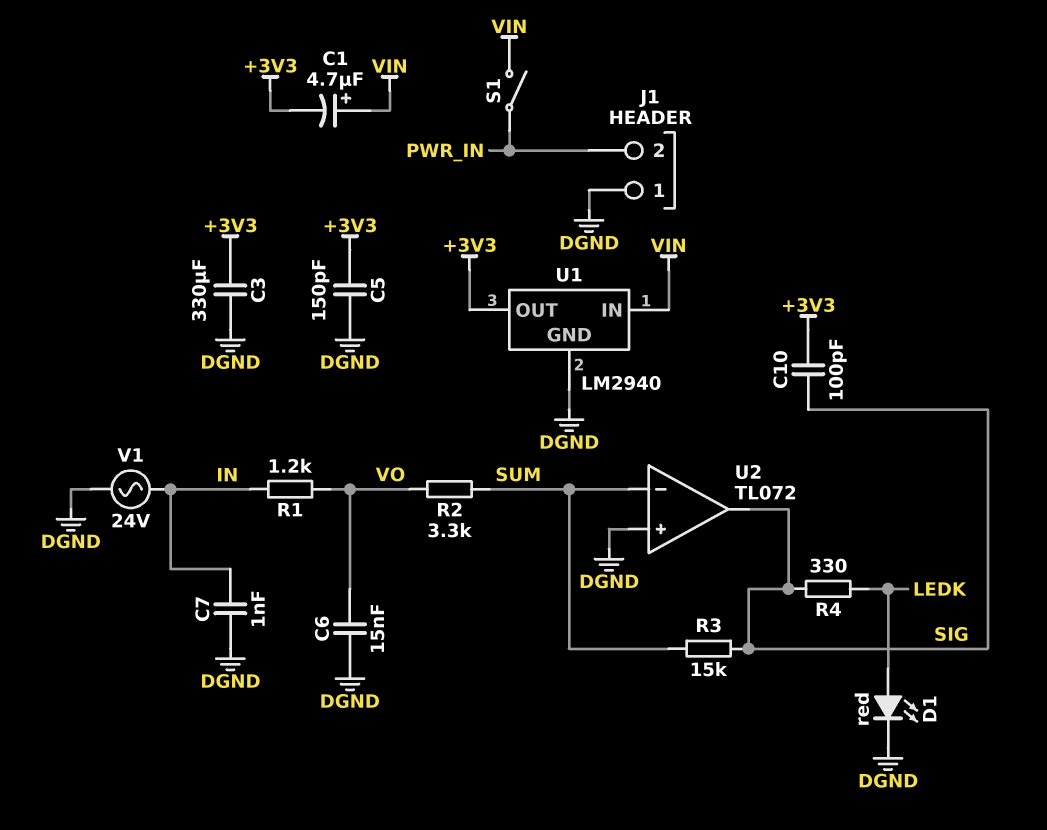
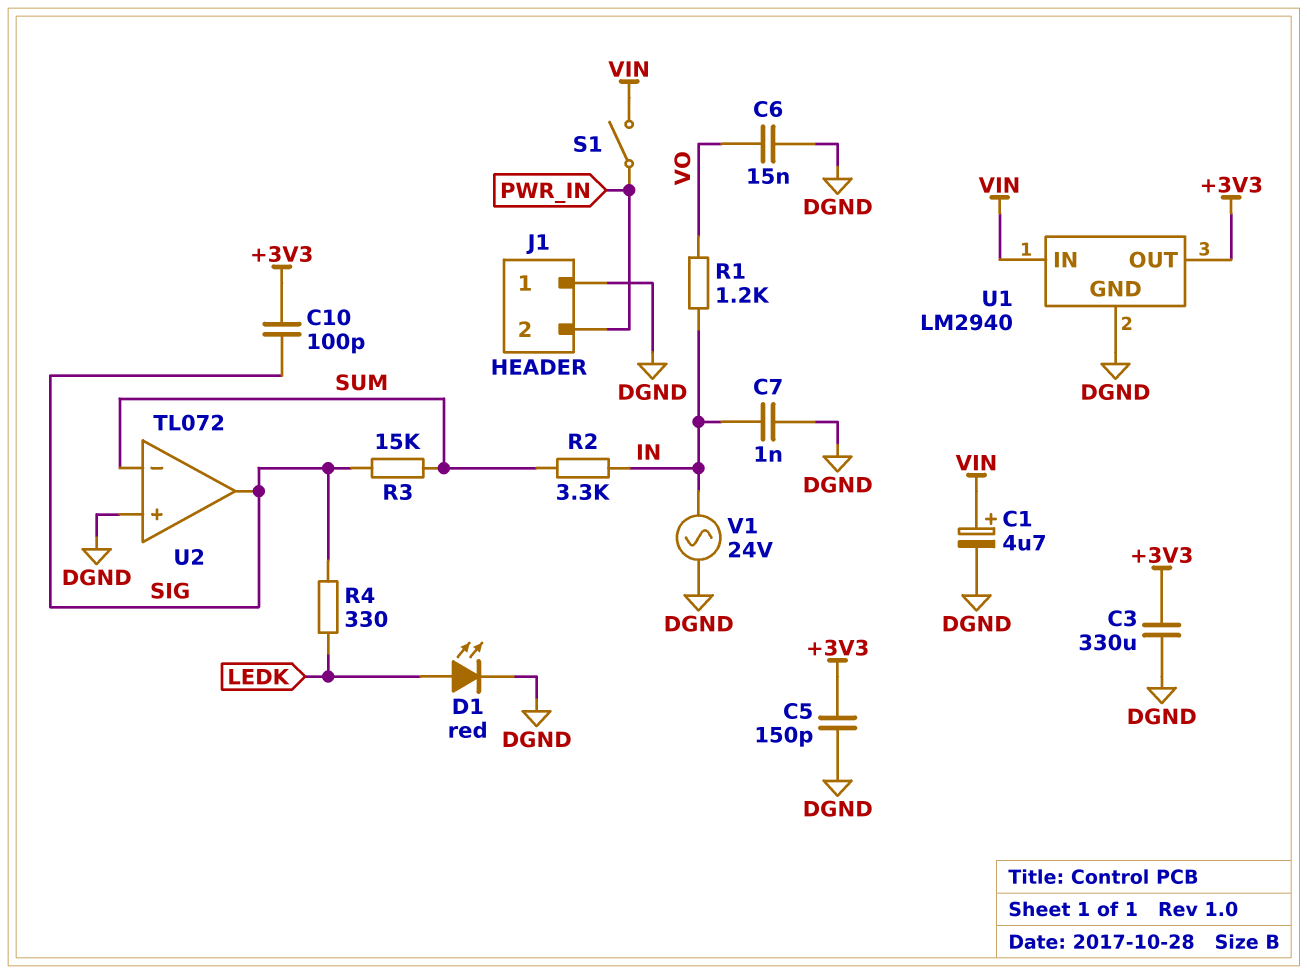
C1: 4.7uF (plus VIN, minus +3V3) -> 4.7uF (plus VIN, minus DGND)
R2: 3.3k (SUM, VO) -> 3.3k (IN, SUM)

